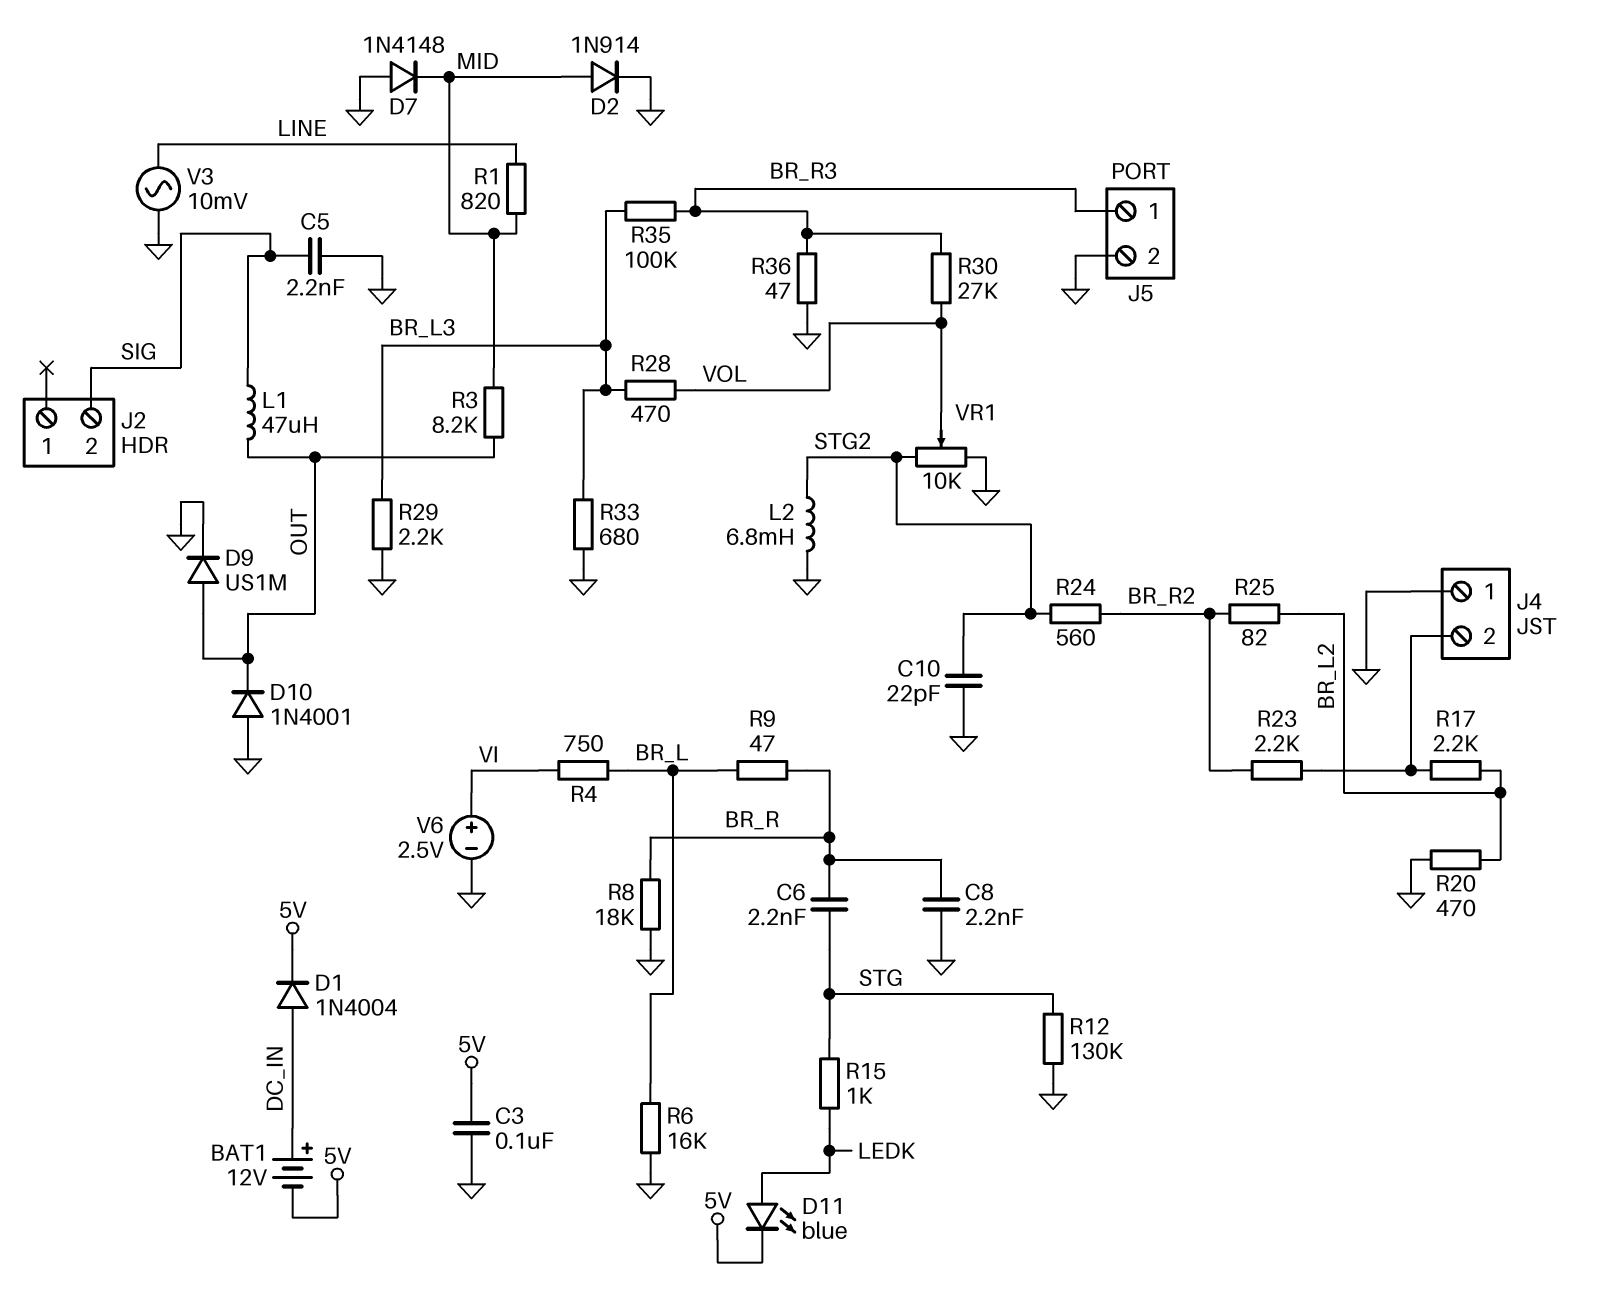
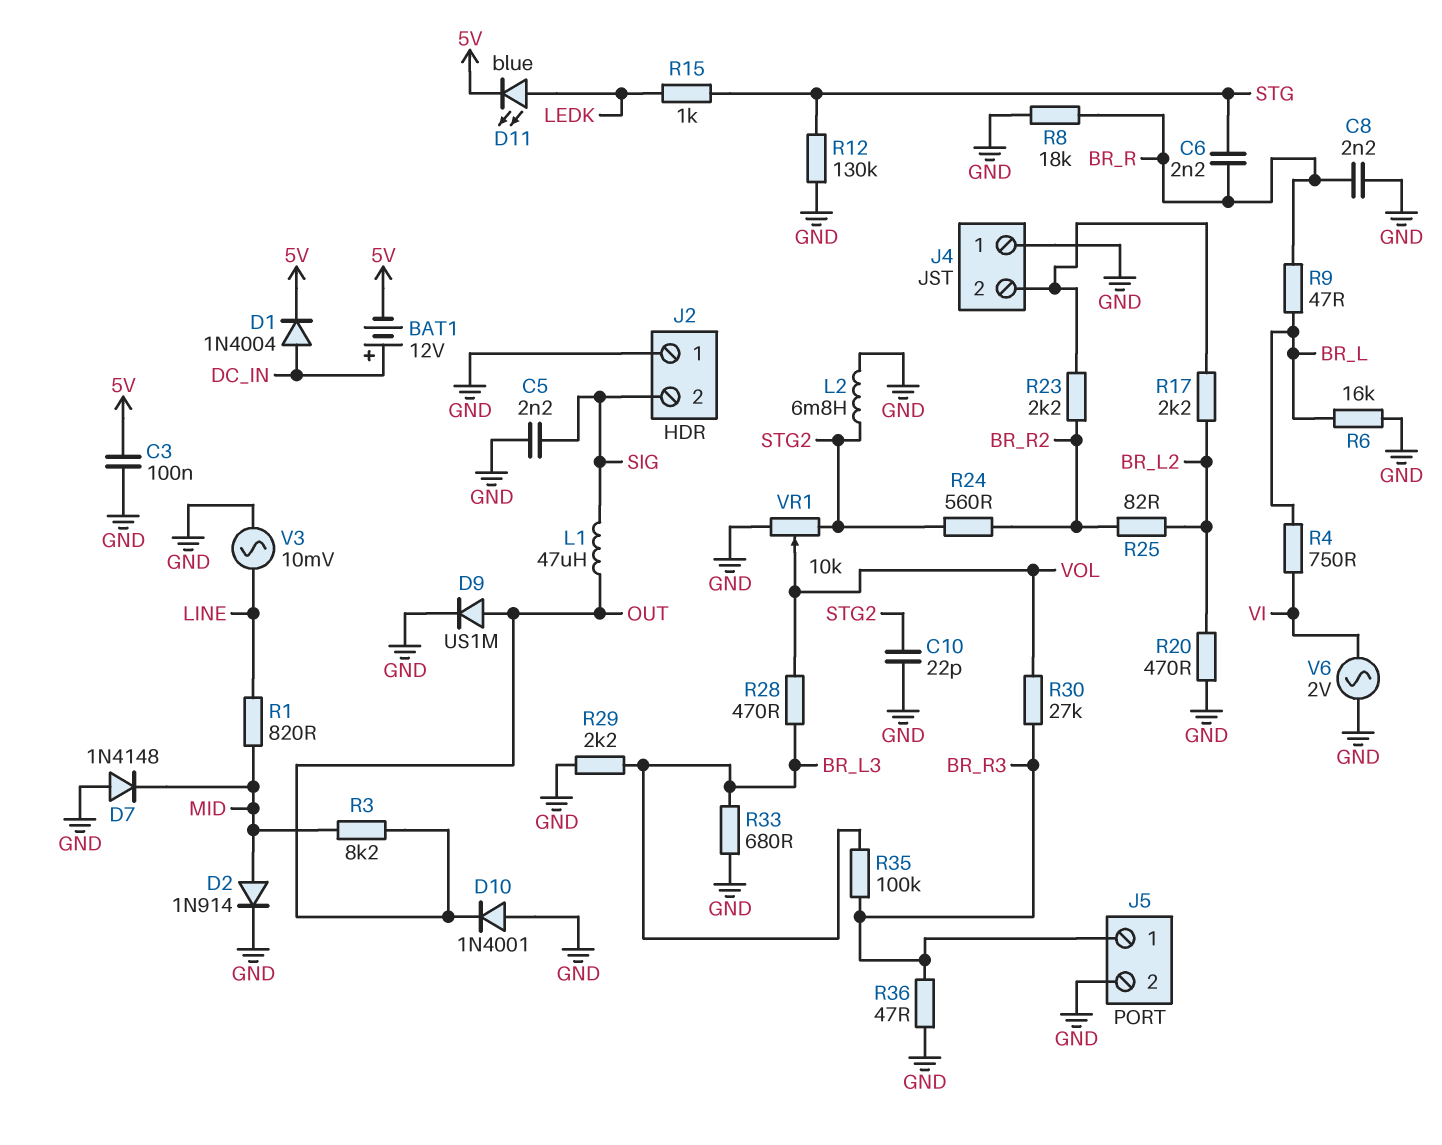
J2 pin 1: none -> GND
V6: 2.5V (plus VI, minus GND) -> AC 2V (GND, VI)

